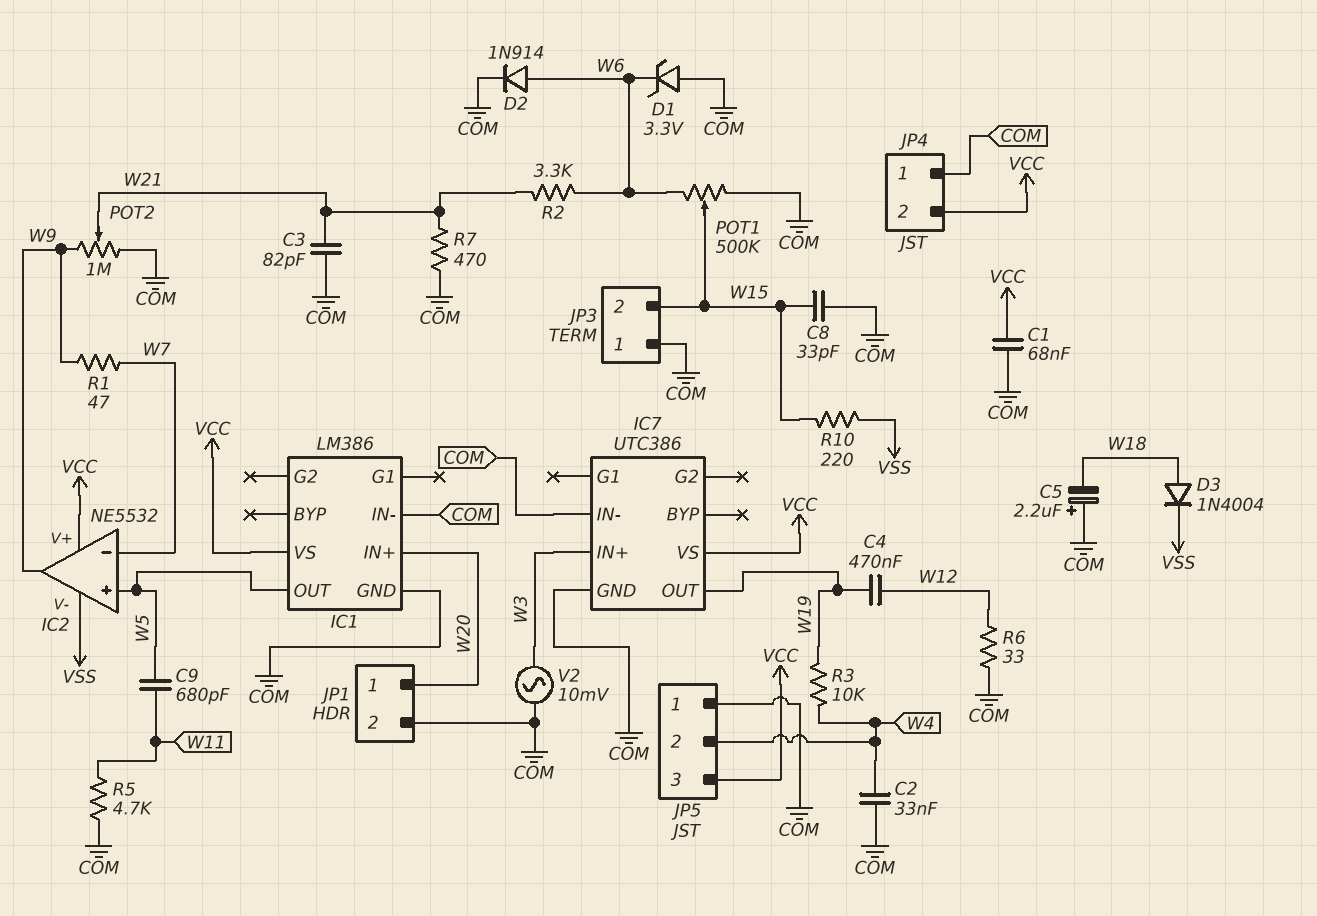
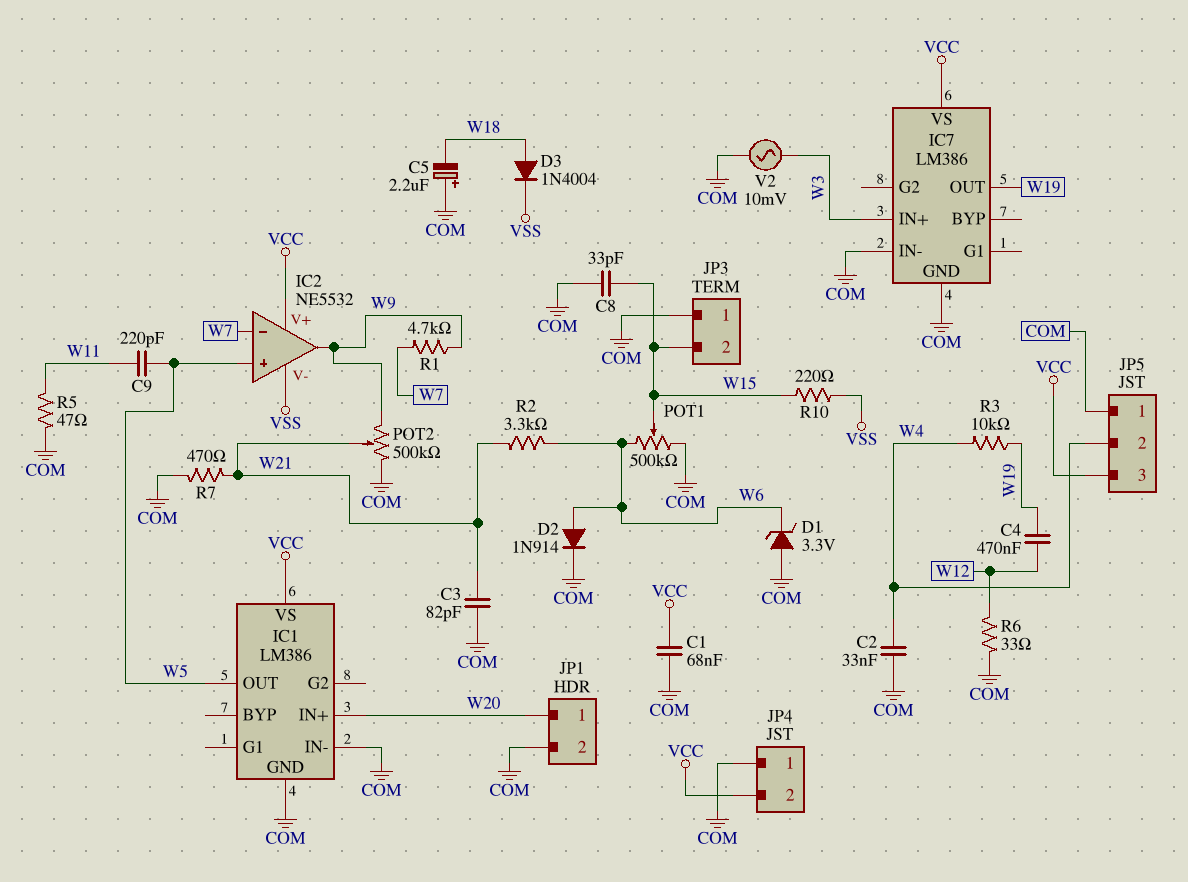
C9: 680pF (W5, W11) -> 220pF (W5, W11)
IC7: UTC386 -> LM386
POT2: 1M (COM, W9, wiper W21) -> 500k (COM, W9, wiper W21)
R1: 47 (W7, W9) -> 4.7k (W7, W9)
R5: 4.7k (COM, W11) -> 47 (COM, W11)

